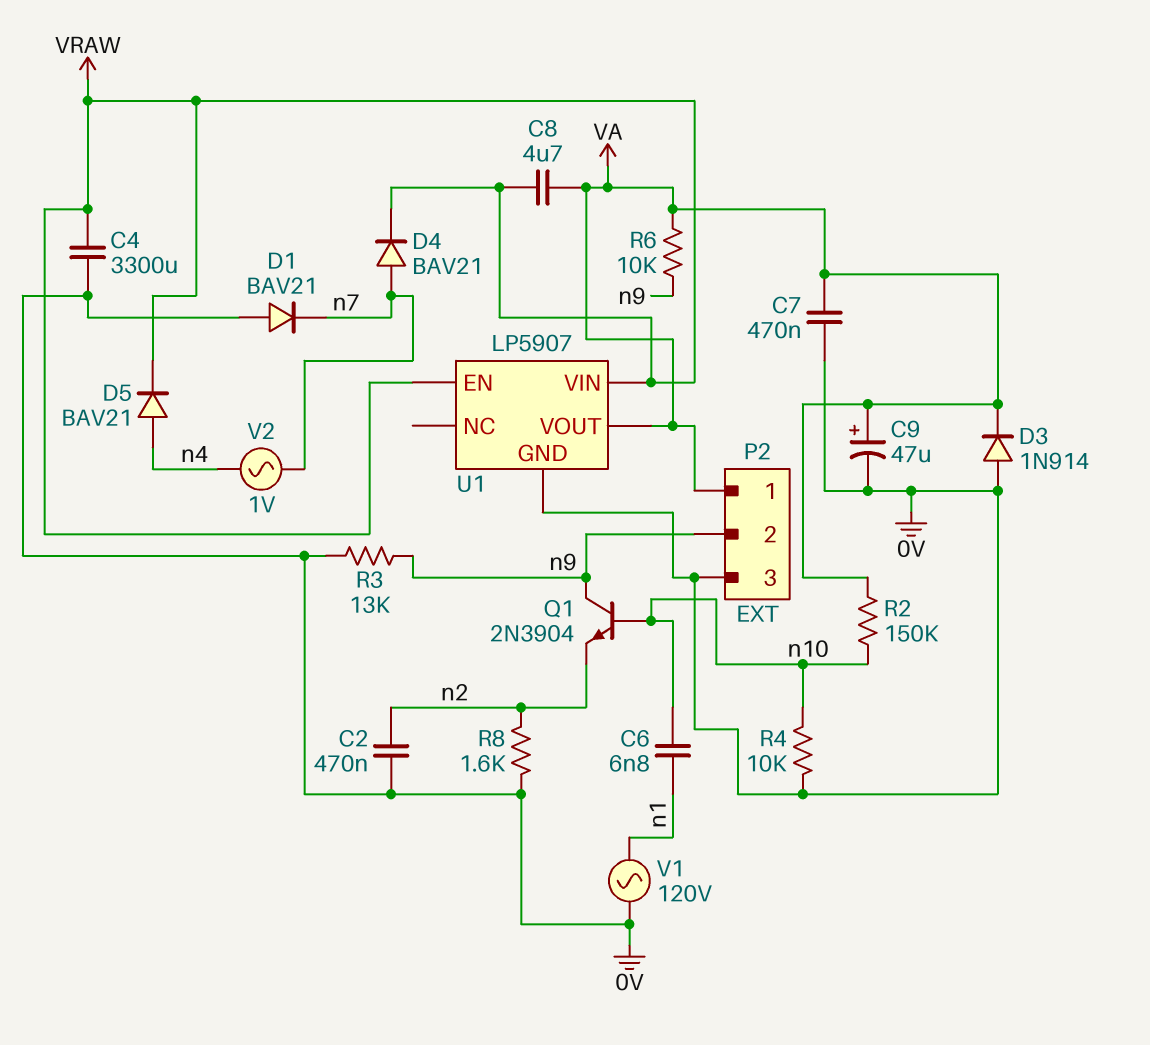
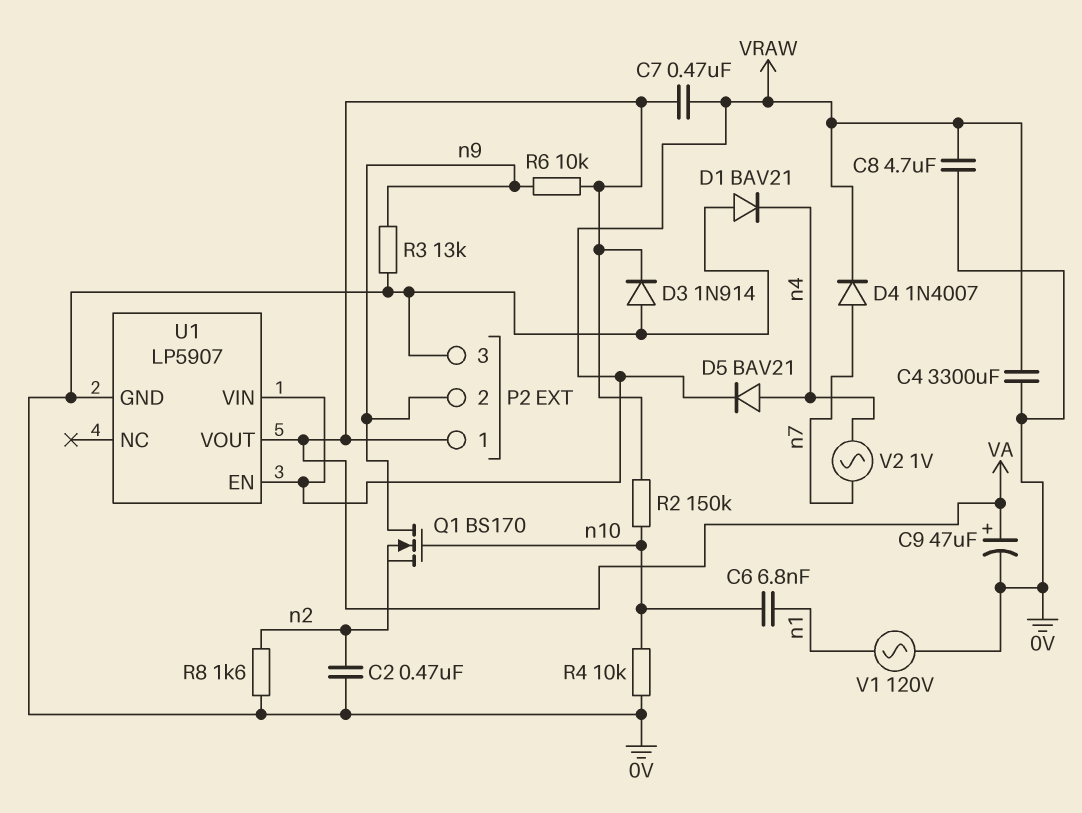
C7: 470nF (0V, VA) -> 470nF (VA, VRAW)
C8: 4.7uF (VA, VRAW) -> 4.7uF (0V, VRAW)
D1: diode BAV21 (A 0V, K n7) -> diode BAV21 (A 0V, K n4)
D4: diode BAV21 (A n7, K VRAW) -> diode 1N4007 (A n7, K VRAW)
Q1: NPN 2N3904 (B n10, C n9, E n2) -> NMOS BS170 (G n10, D n9, S n2)

